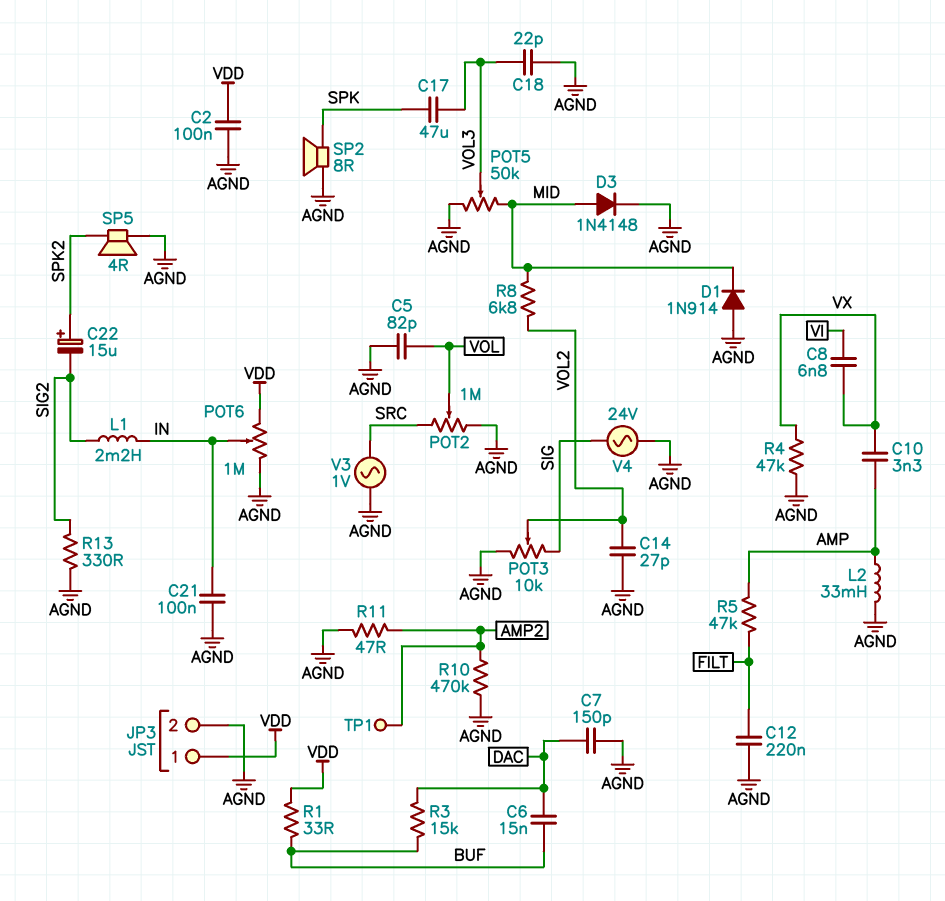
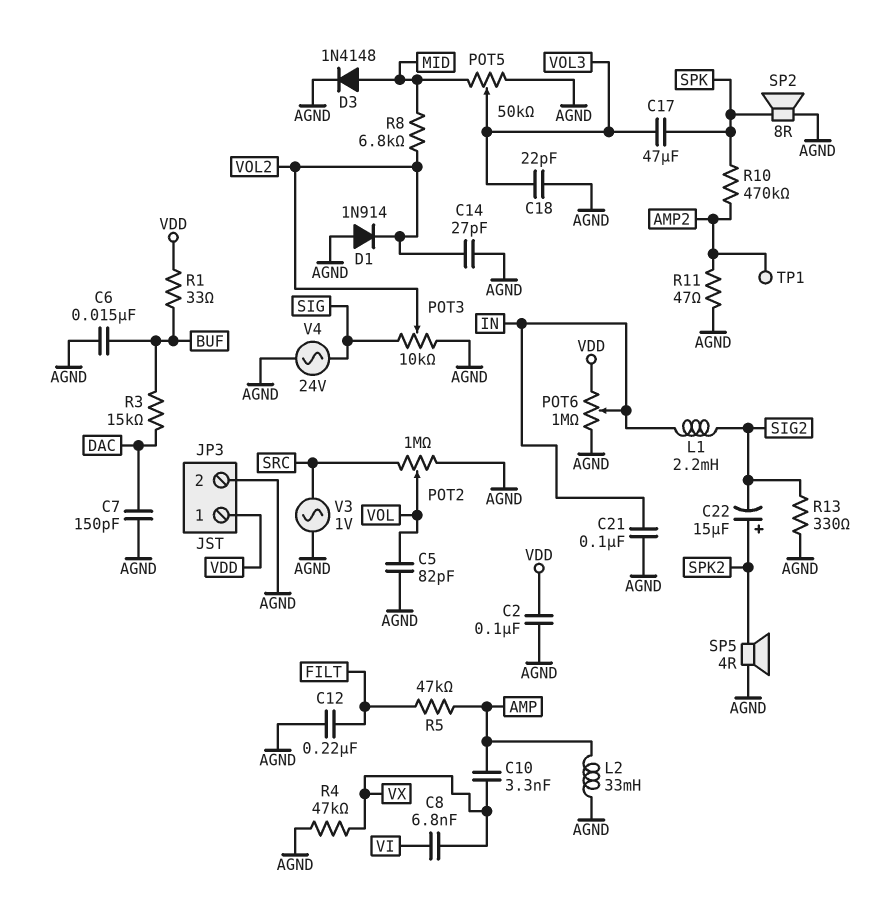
C6: 15nF (BUF, DAC) -> 15nF (AGND, BUF)
D1: diode 1N914 (A AGND, K MID) -> diode 1N914 (A AGND, K VOL2)
R10: 470k (AGND, AMP2) -> 470k (AMP2, SPK)

